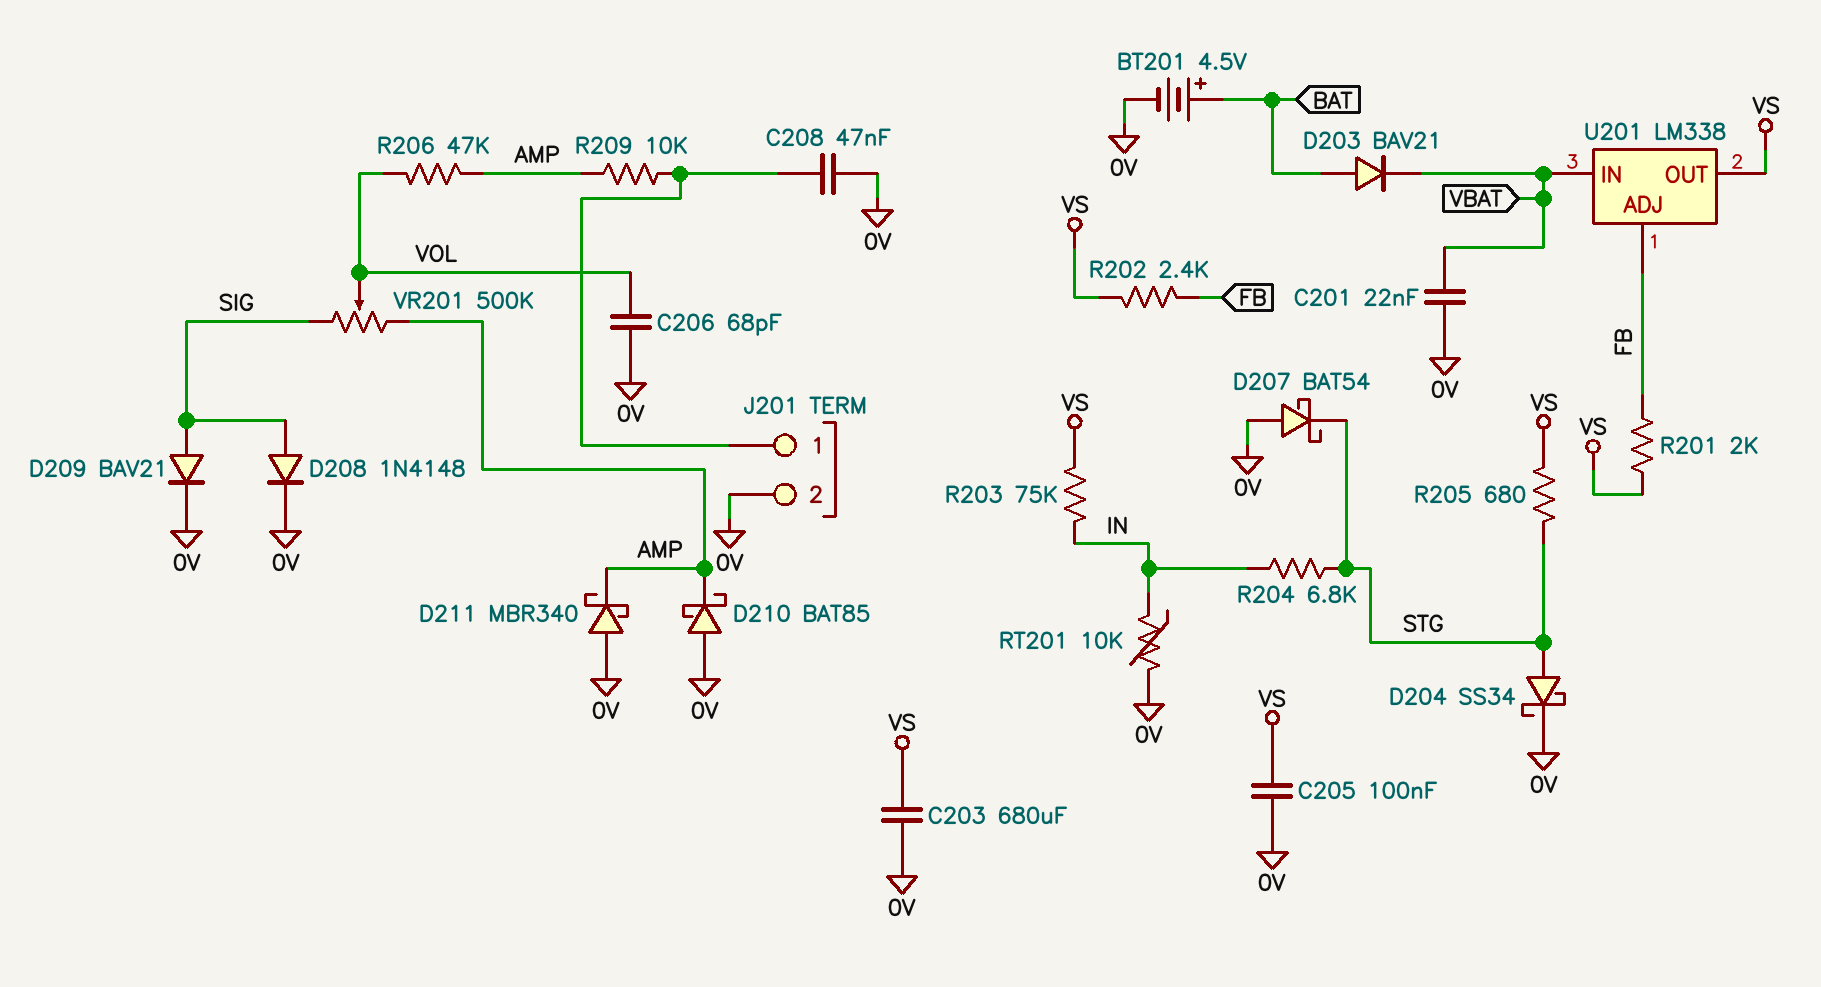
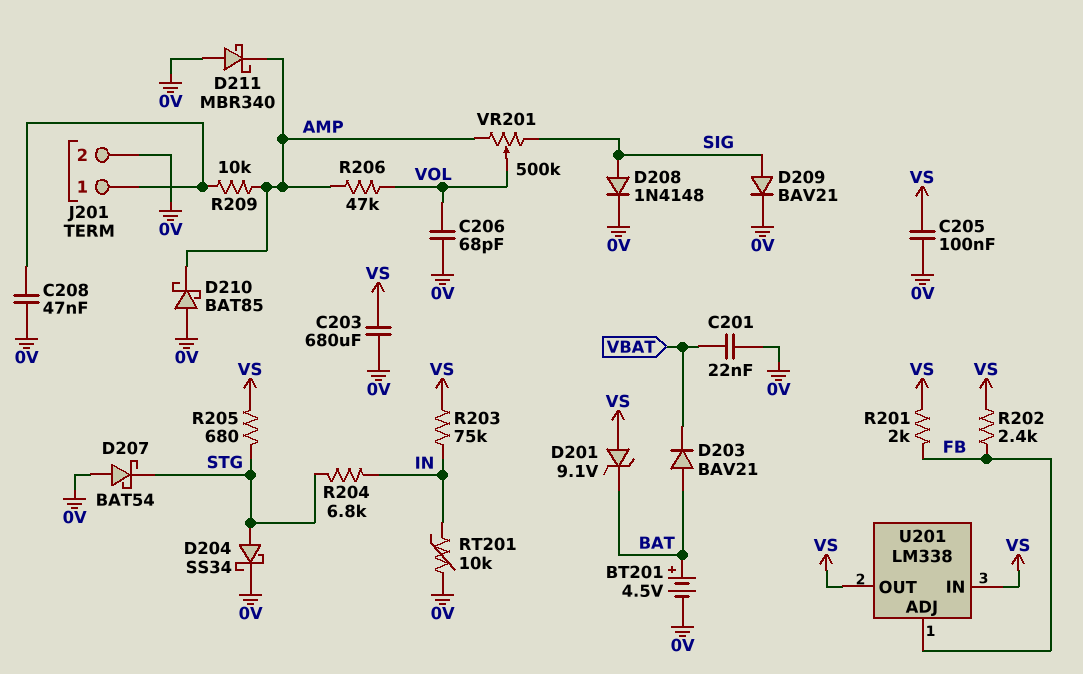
D201: none -> zener 9.1V (A VS, K BAT)
U201 pin IN: VBAT -> VS

